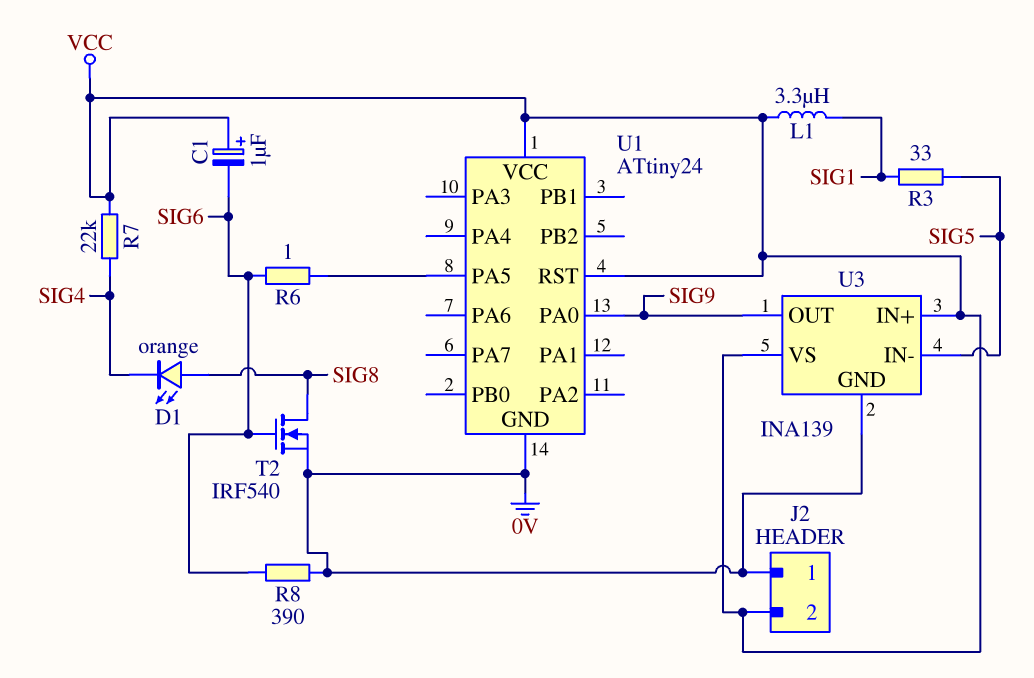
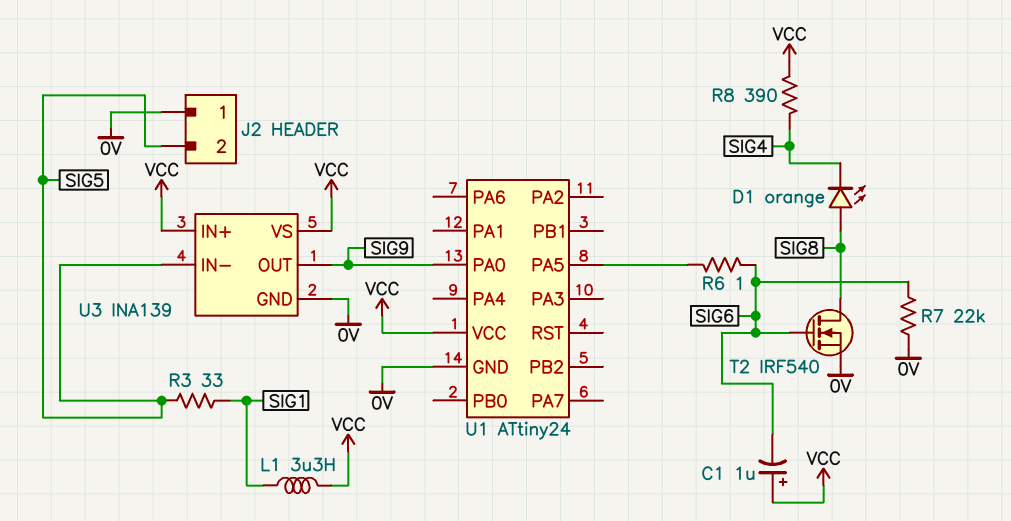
J2 pin 2: VCC -> SIG5
R7: 22k (SIG4, VCC) -> 22k (0V, SIG6)
R8: 390 (0V, SIG6) -> 390 (SIG4, VCC)
U1 pin RST: VCC -> none

